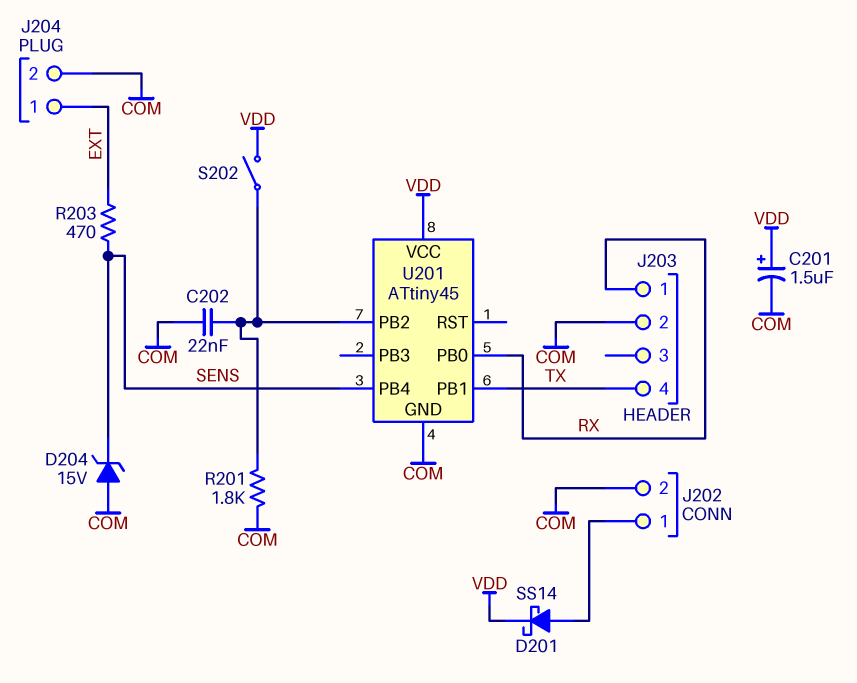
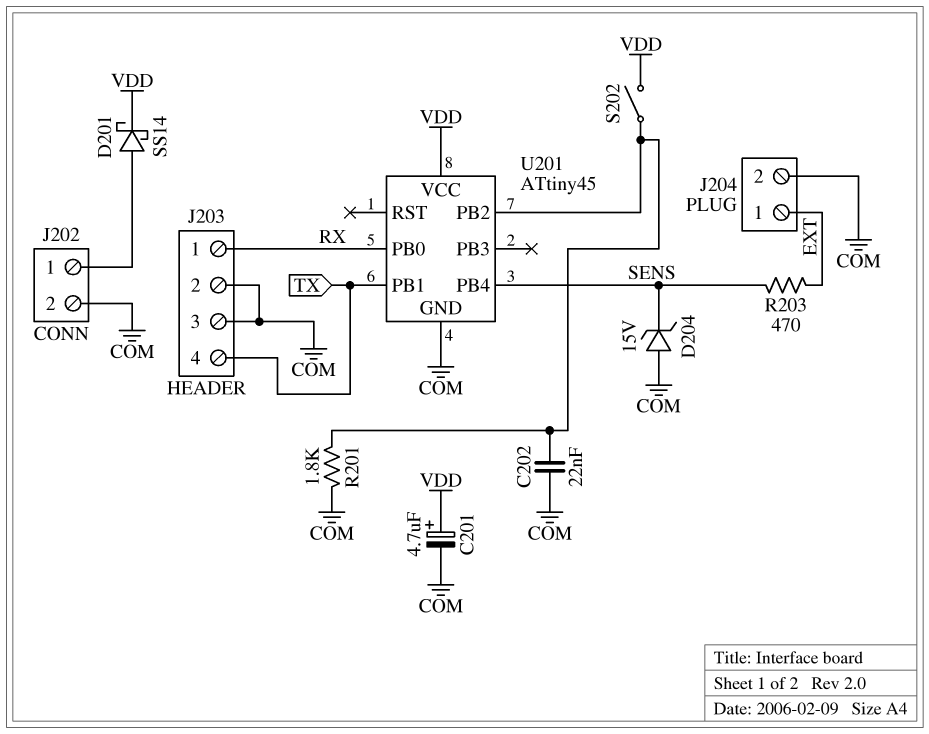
C201: 1.5uF (plus VDD, minus COM) -> 4.7uF (plus VDD, minus COM)
J203 pin 3: none -> COM

